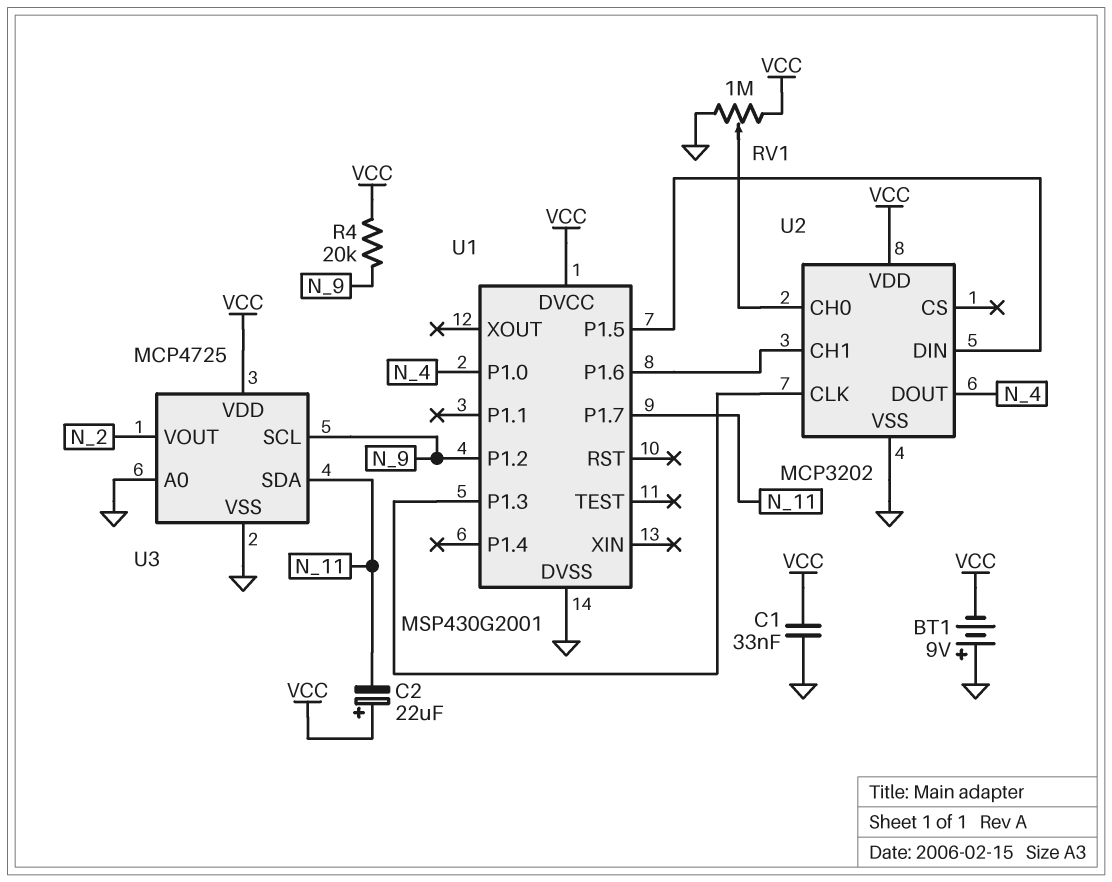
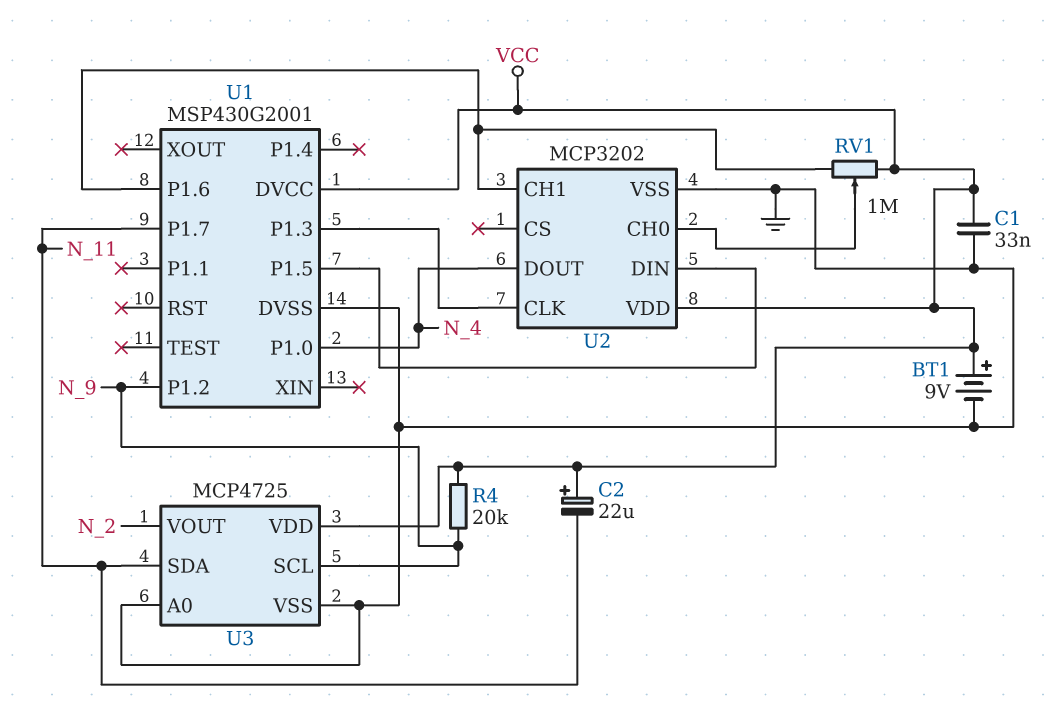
BT1: 9V (plus GND, minus VCC) -> 9V (plus VCC, minus GND)
RV1: 1M (GND, VCC, wiper U2/CH0) -> 1M (U1/P1.6, VCC, wiper U2/CH0)

